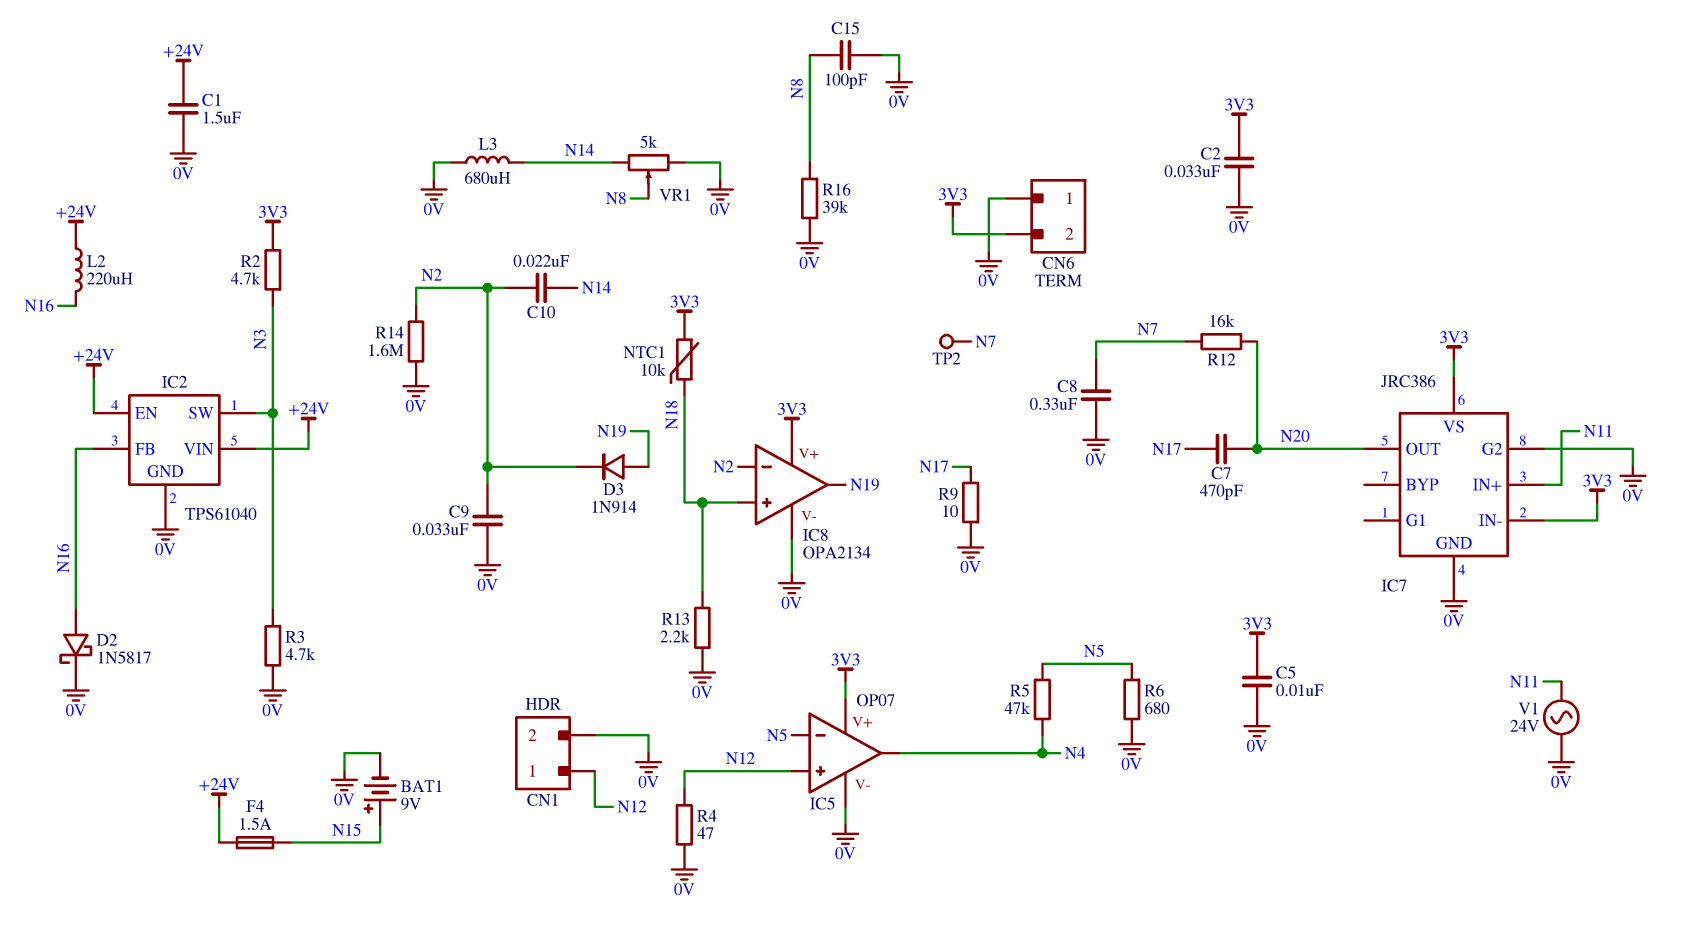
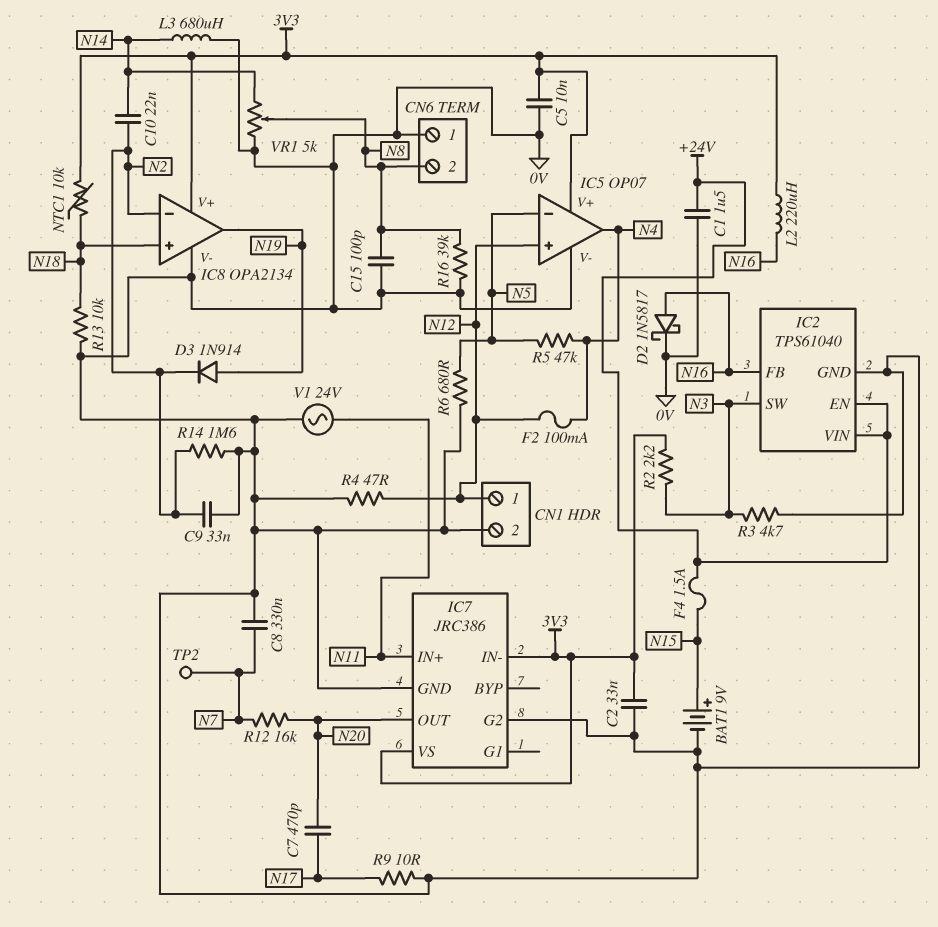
CN6 pin 2: 3V3 -> N8
F2: none -> 100mA (N4, N12)
L2: 220uH (+24V, N16) -> 220uH (3V3, N16)
R2: 4.7k (3V3, N3) -> 2.2k (3V3, N3)
R13: 2.2k (0V, N18) -> 10k (0V, N18)

